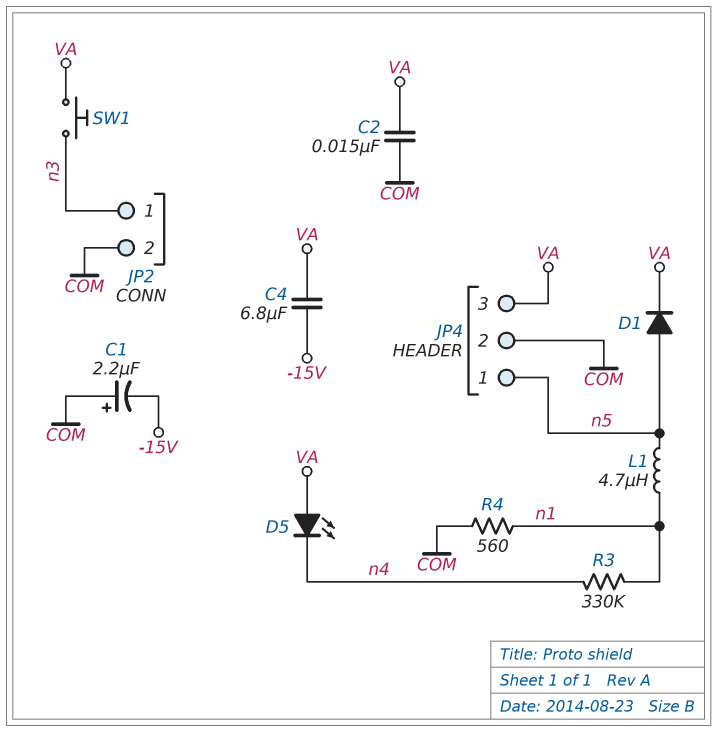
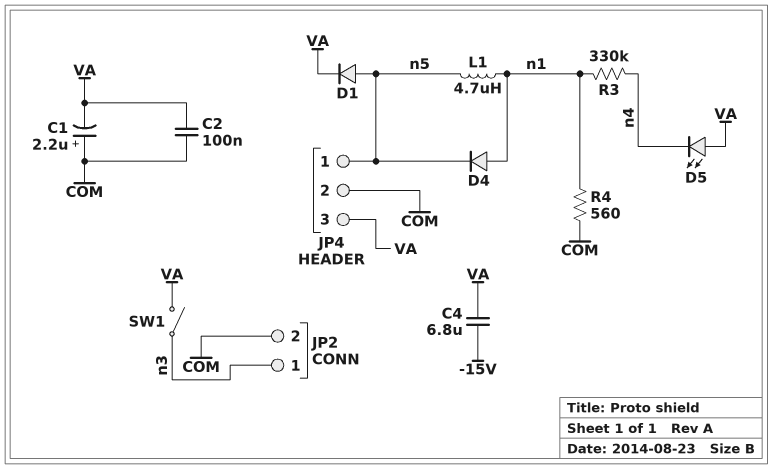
C1: 2.2uF (plus COM, minus -15V) -> 2.2uF (plus COM, minus VA)
C2: 15nF (COM, VA) -> 100nF (COM, VA)
D4: none -> diode (A n1, K n5)
SW1: button (VA, n3) -> switch (VA, n3)

